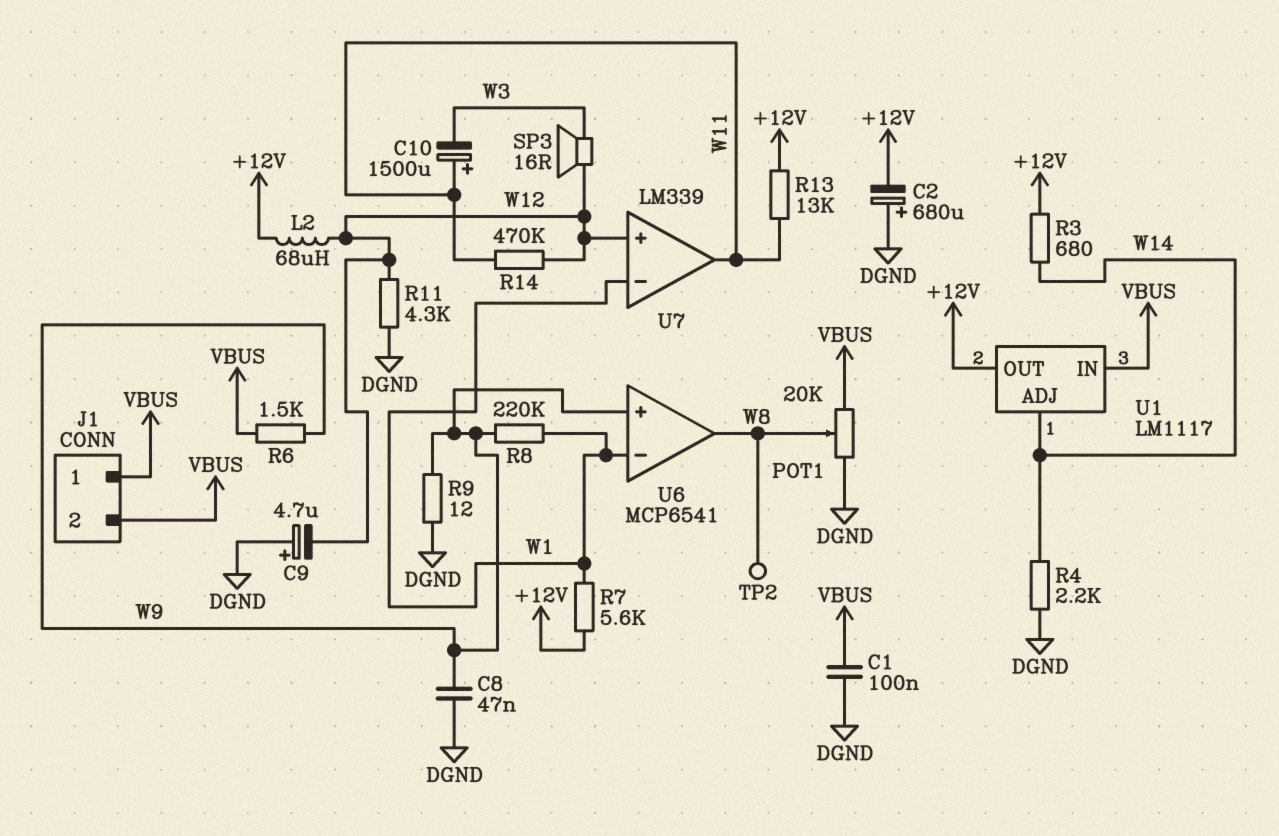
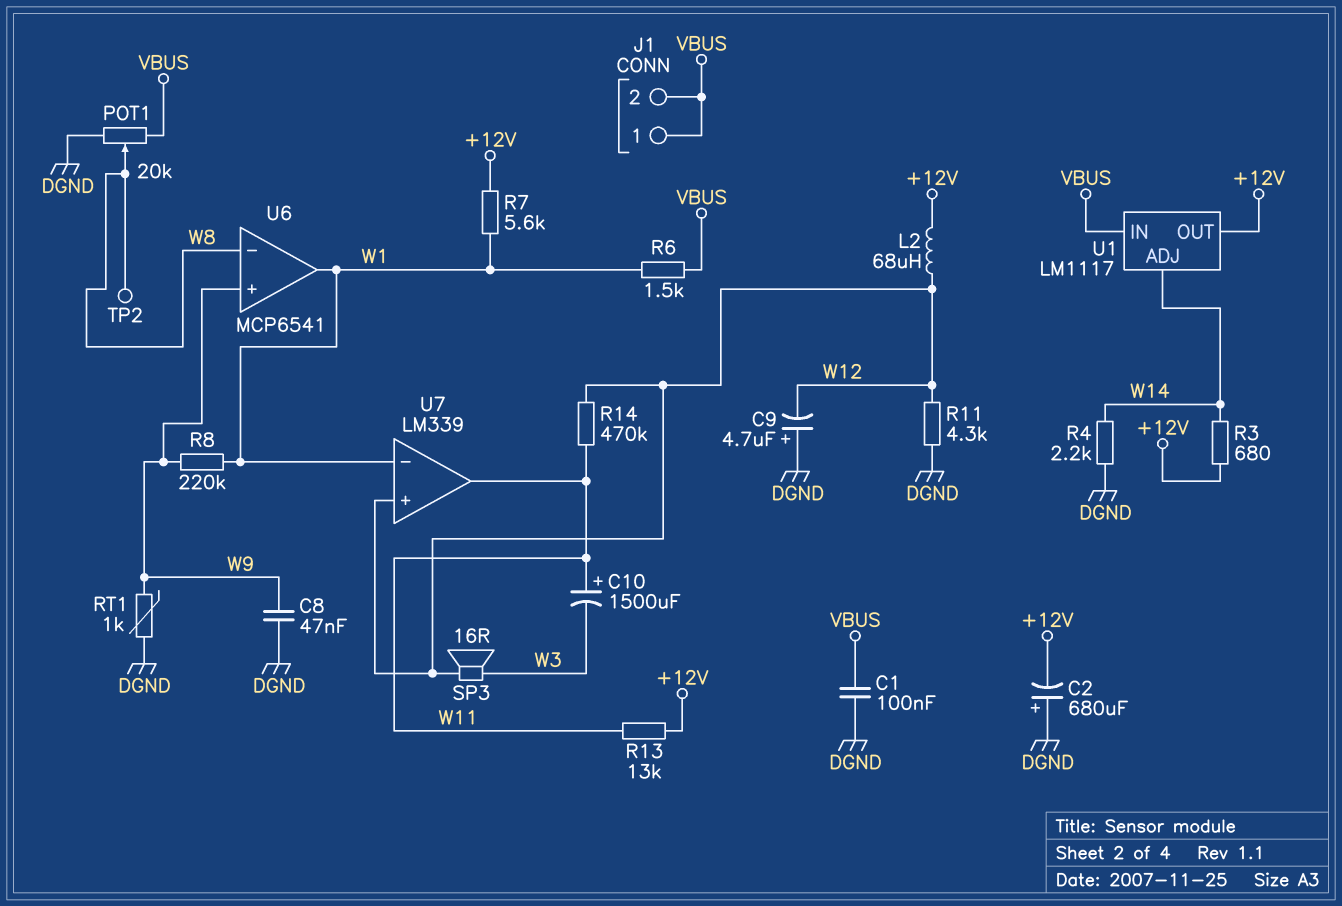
R6: 1.5k (VBUS, W9) -> 1.5k (VBUS, W1)
R9: 12 (DGND, W9) -> none
RT1: none -> 1k (DGND, W9)
U6 pin in-: W1 -> W8
U6 pin out: W8 -> W1

